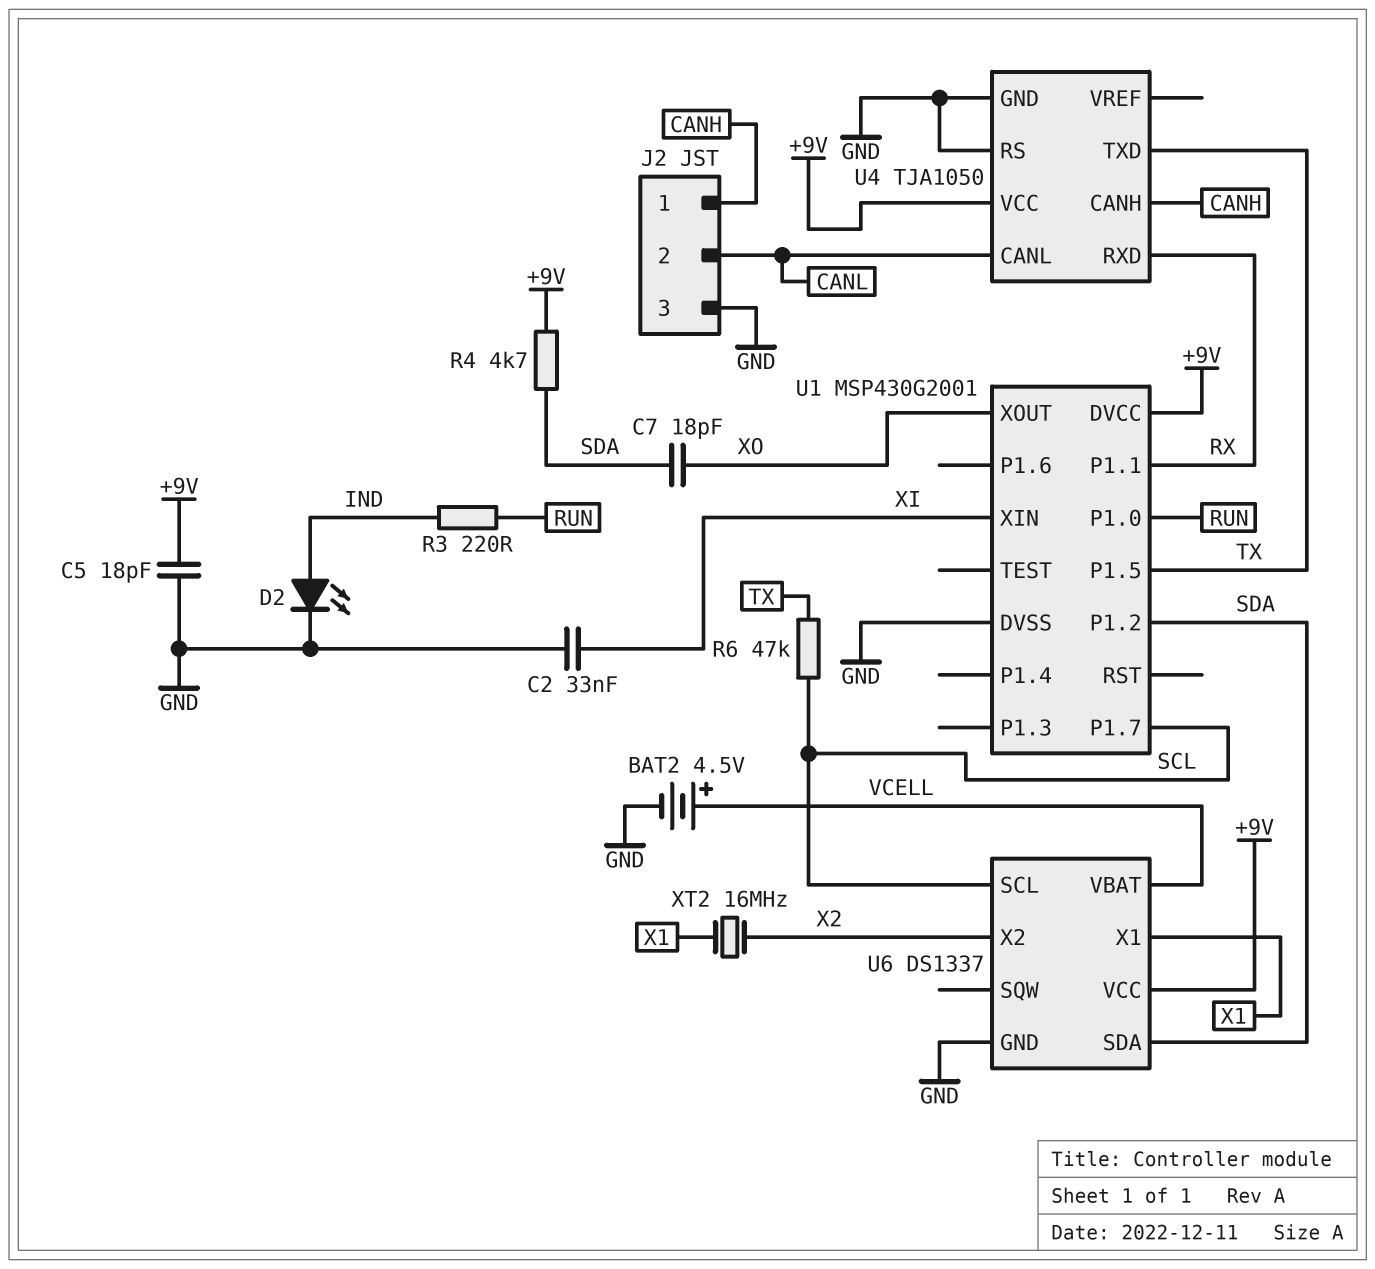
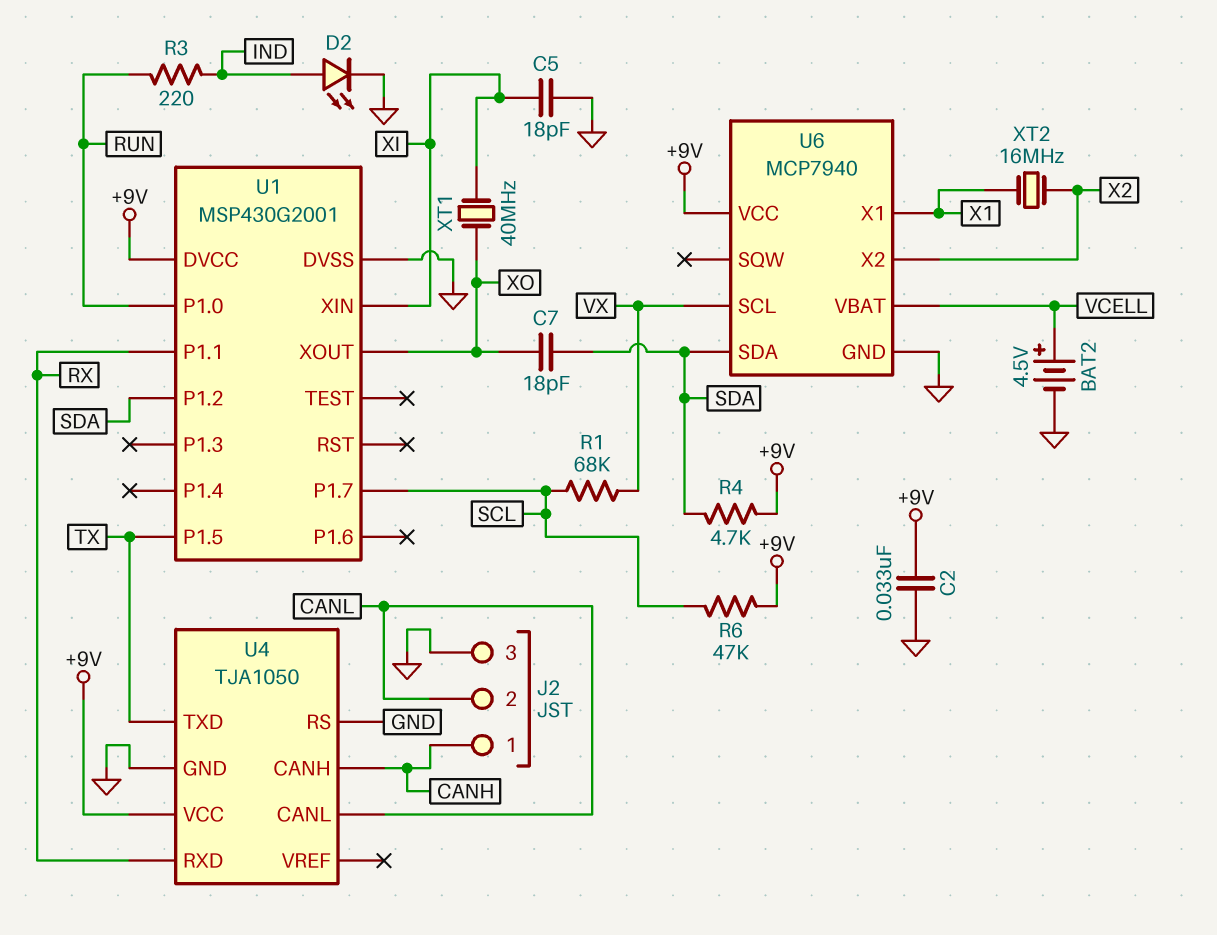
C2: 33nF (GND, XI) -> 33nF (+9V, GND)
C5: 18pF (+9V, GND) -> 18pF (GND, XI)
R1: none -> 68k (SCL, VX)
R6: 47k (SCL, TX) -> 47k (+9V, SCL)
U6: DS1337 -> MCP7940
U6 pin SCL: SCL -> VX
XT1: none -> 40MHz (XI, XO)

